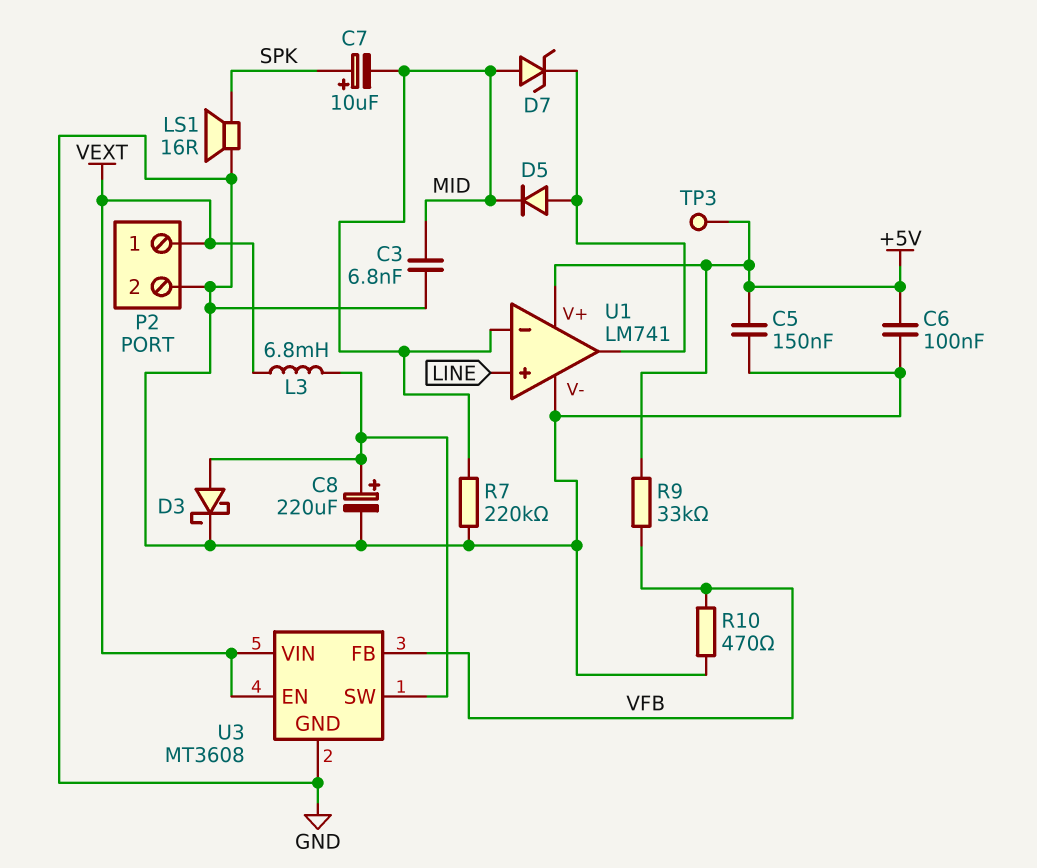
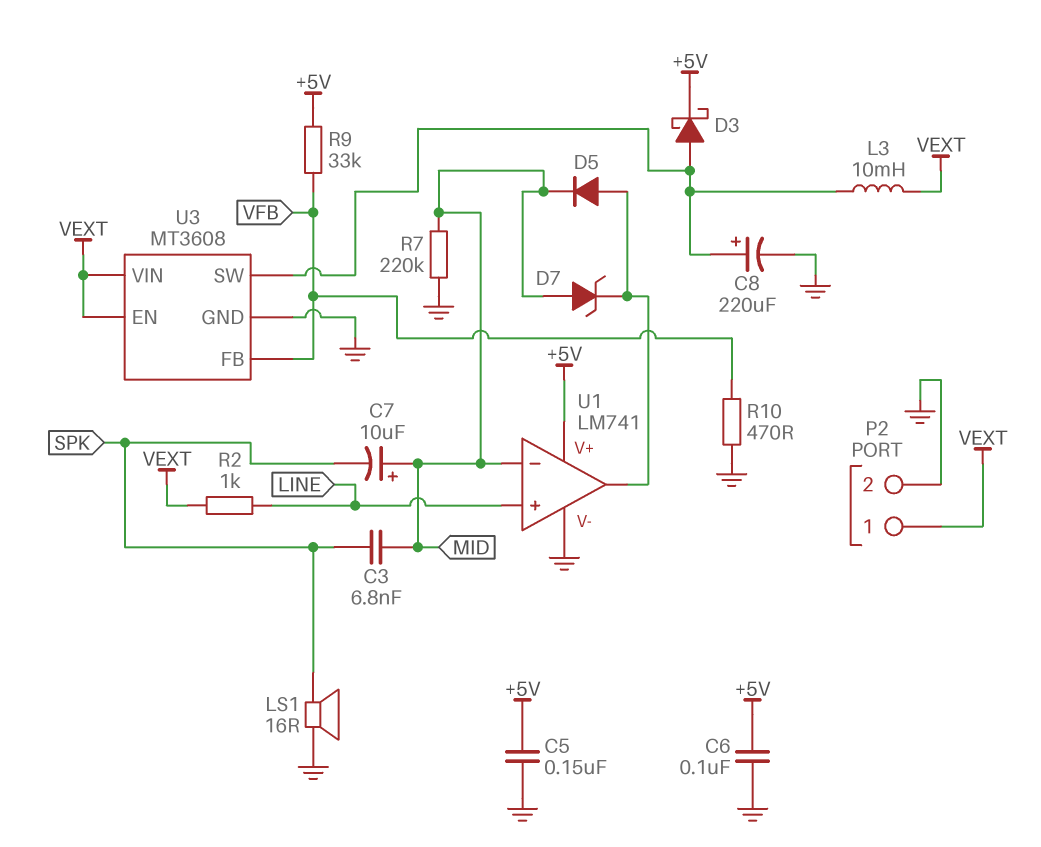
C3: 6.8nF (GND, MID) -> 6.8nF (MID, SPK)
C7: 10uF (plus SPK, minus MID) -> 10uF (plus MID, minus SPK)
D3: schottky (A U3/SW, K GND) -> schottky (A U3/SW, K +5V)
L3: 6.8mH (U3/SW, VEXT) -> 10mH (U3/SW, VEXT)
R2: none -> 1k (LINE, VEXT)
TP3: test point (+5V) -> none

